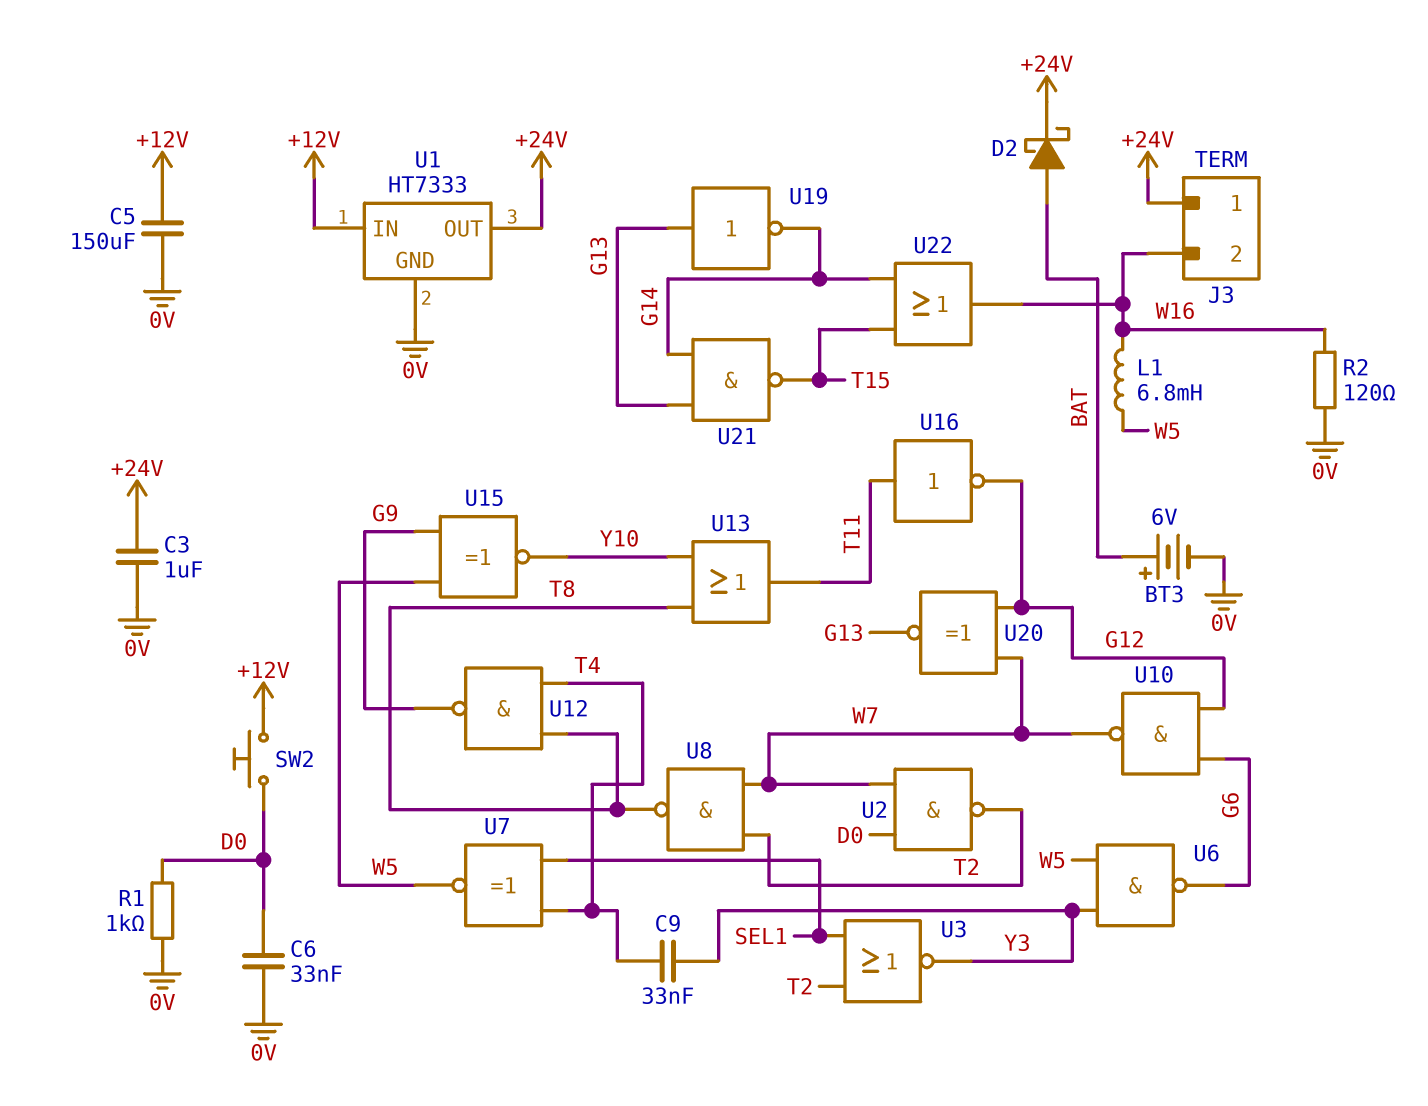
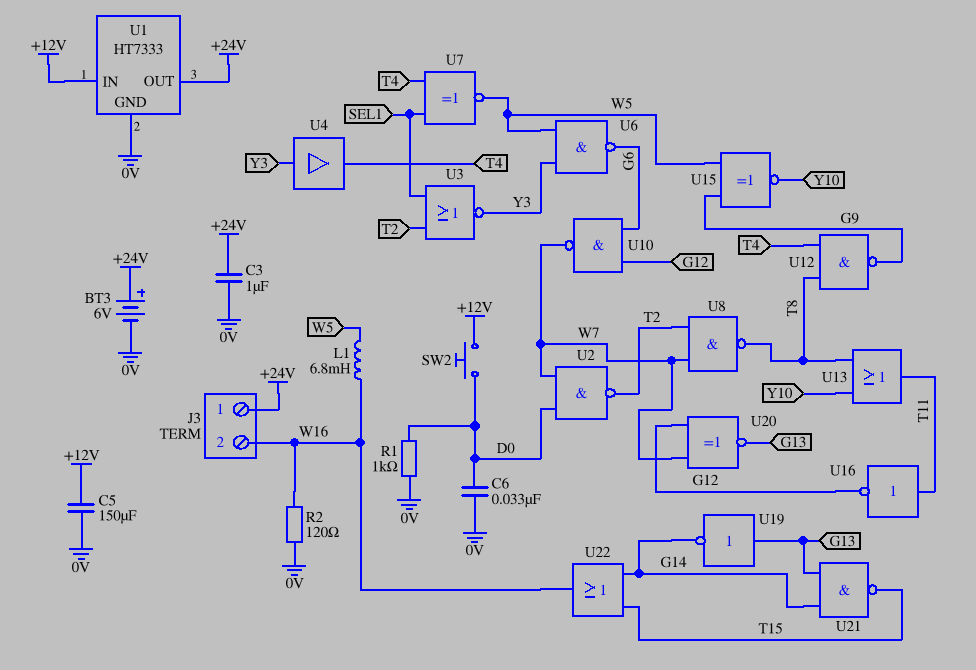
BT3: 6V (plus BAT, minus 0V) -> 6V (plus +24V, minus 0V)
C9: 33nF (T4, Y3) -> none
D2: schottky (A BAT, K +24V) -> none
U4: none -> buffer (in Y3, out T4)

